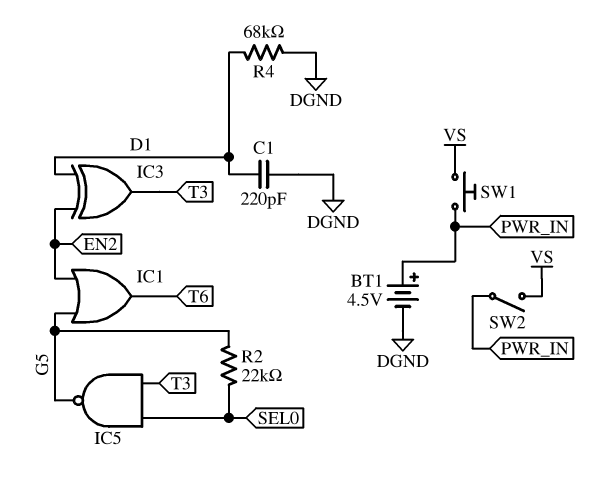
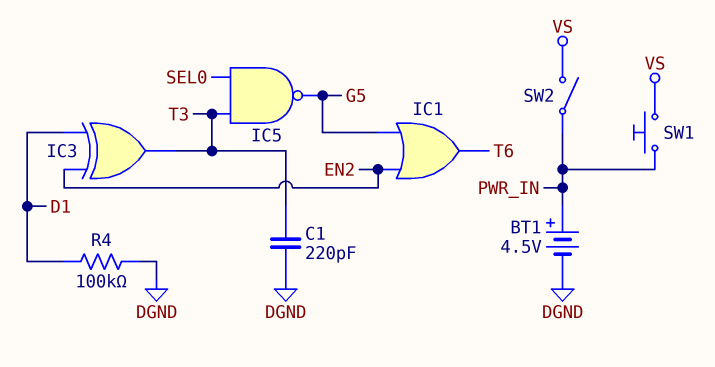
C1: 220pF (D1, DGND) -> 220pF (DGND, T3)
R2: 22k (G5, SEL0) -> none
R4: 68k (D1, DGND) -> 100k (D1, DGND)

